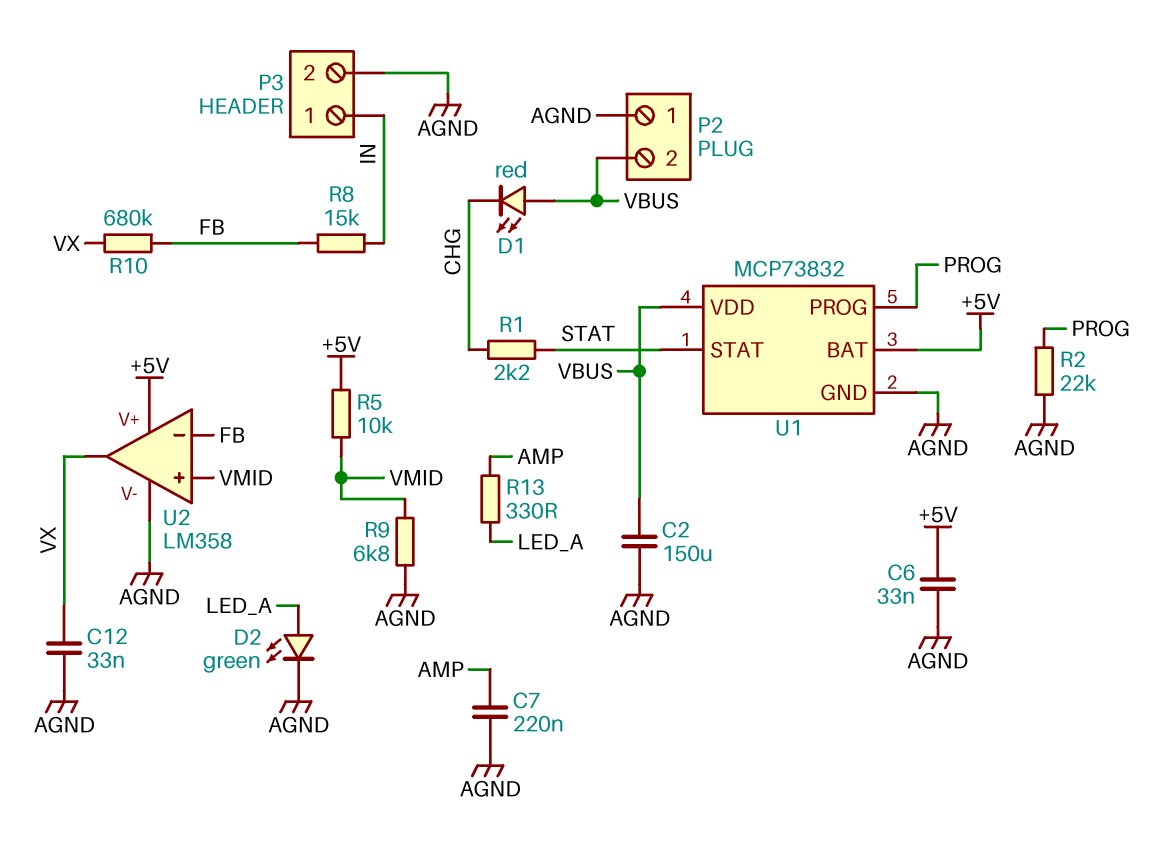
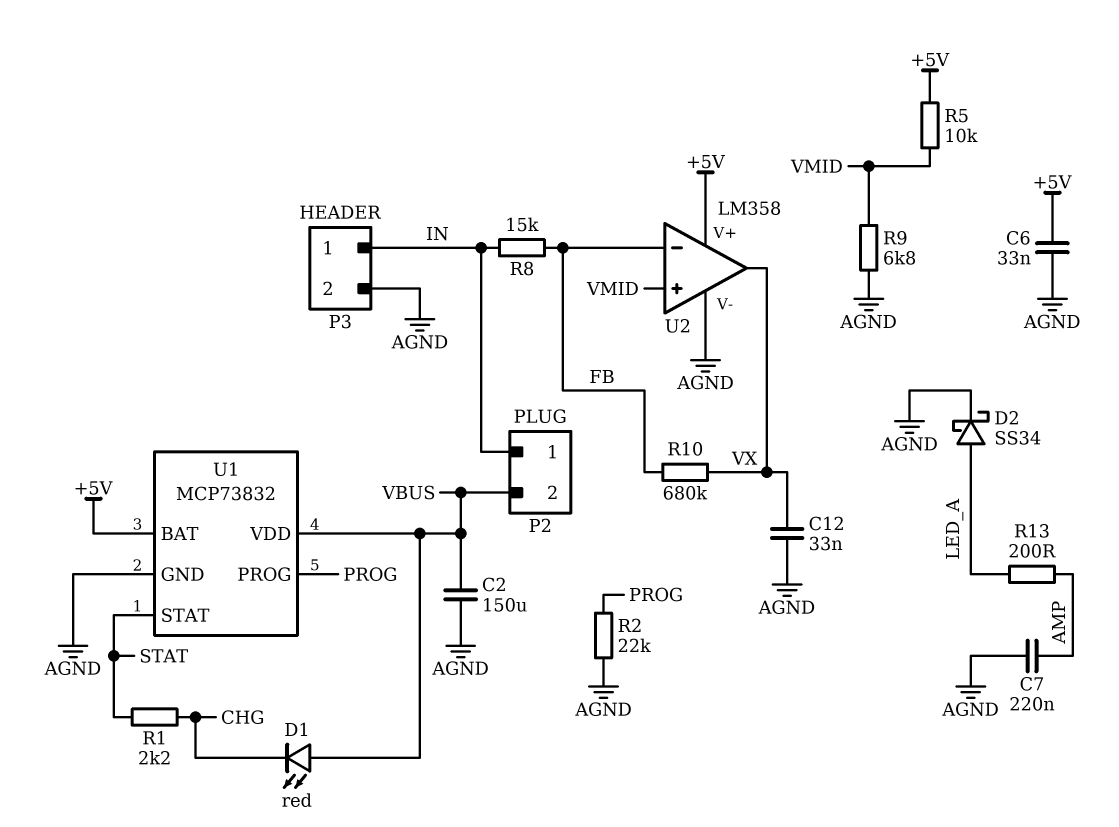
D2: LED green (A LED_A, K AGND) -> schottky SS34 (A LED_A, K AGND)
P2 pin 1: AGND -> IN
R13: 330 (AMP, LED_A) -> 200 (AMP, LED_A)

